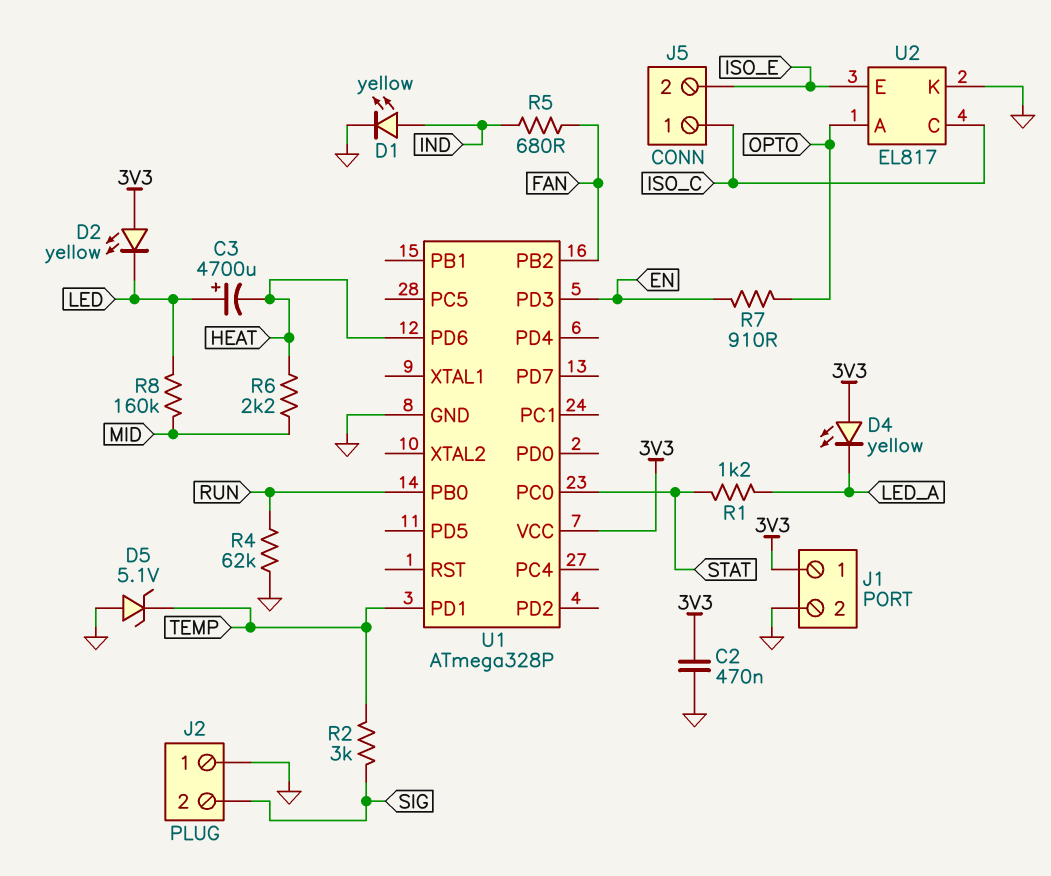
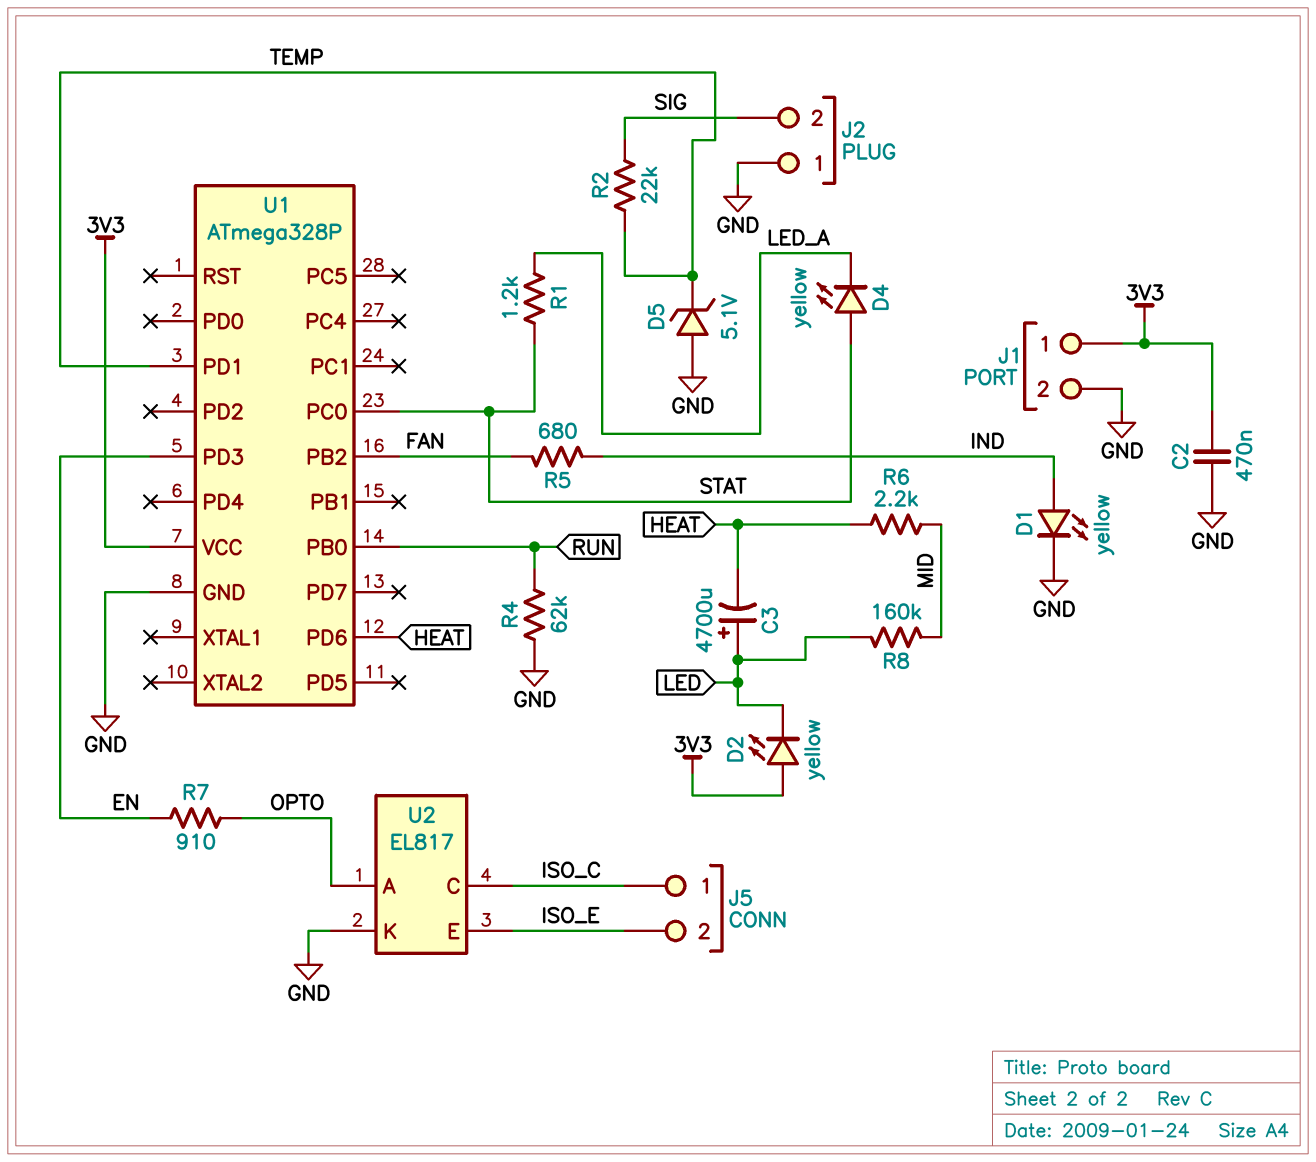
D4: LED yellow (A 3V3, K LED_A) -> LED yellow (A STAT, K LED_A)
R2: 3k (SIG, TEMP) -> 22k (SIG, TEMP)

